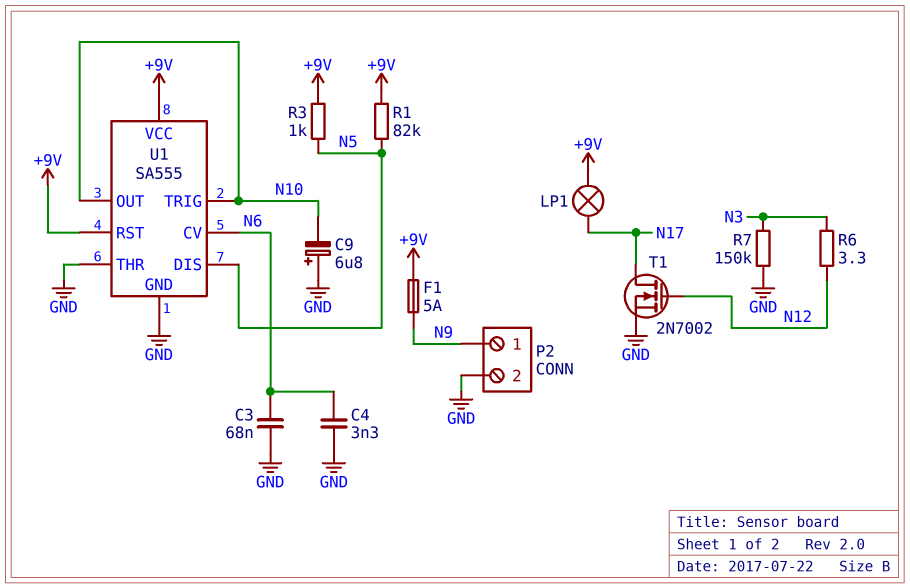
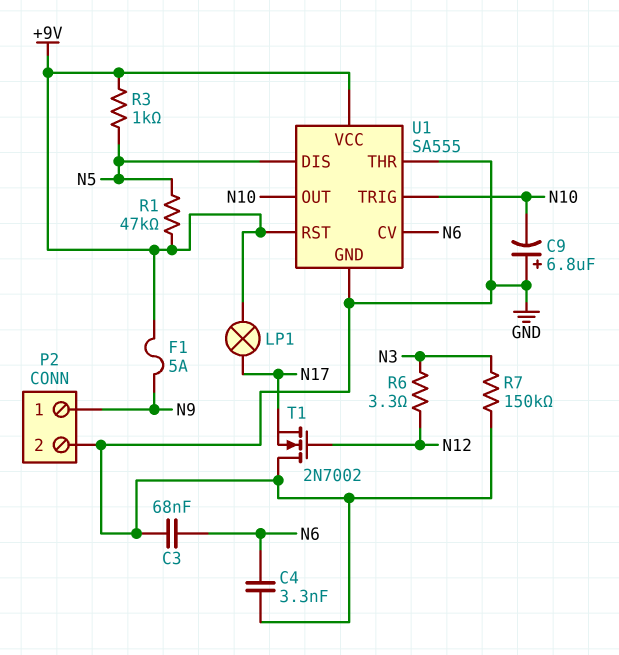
R1: 82k (+9V, N5) -> 47k (+9V, N5)
T1: NMOS 2N7002 (G N12, D N17, S GND) -> NMOS 2N7002 (G N12, D GND, S N17)

